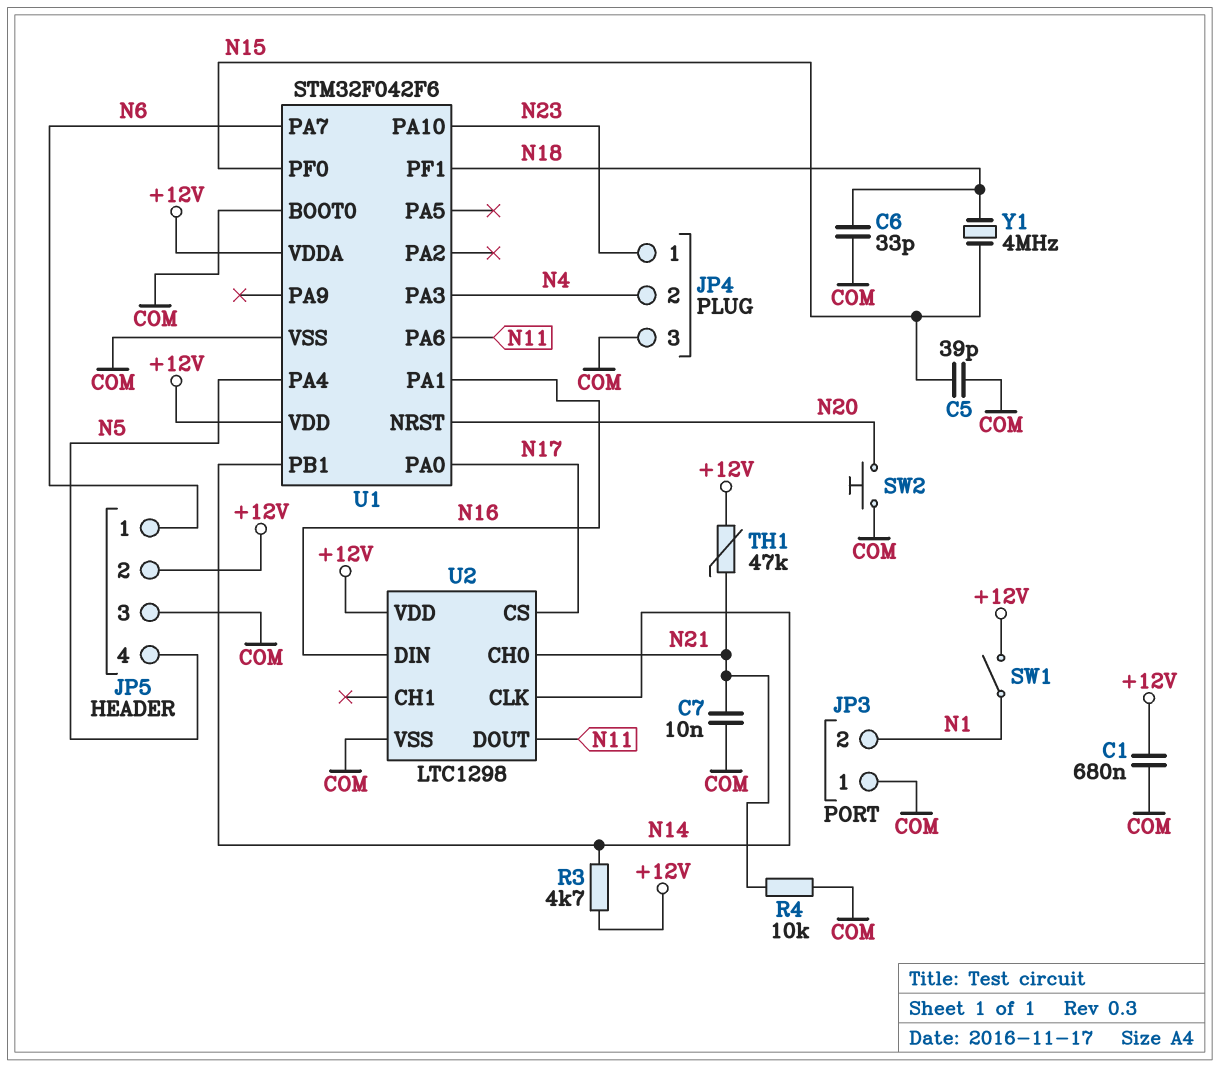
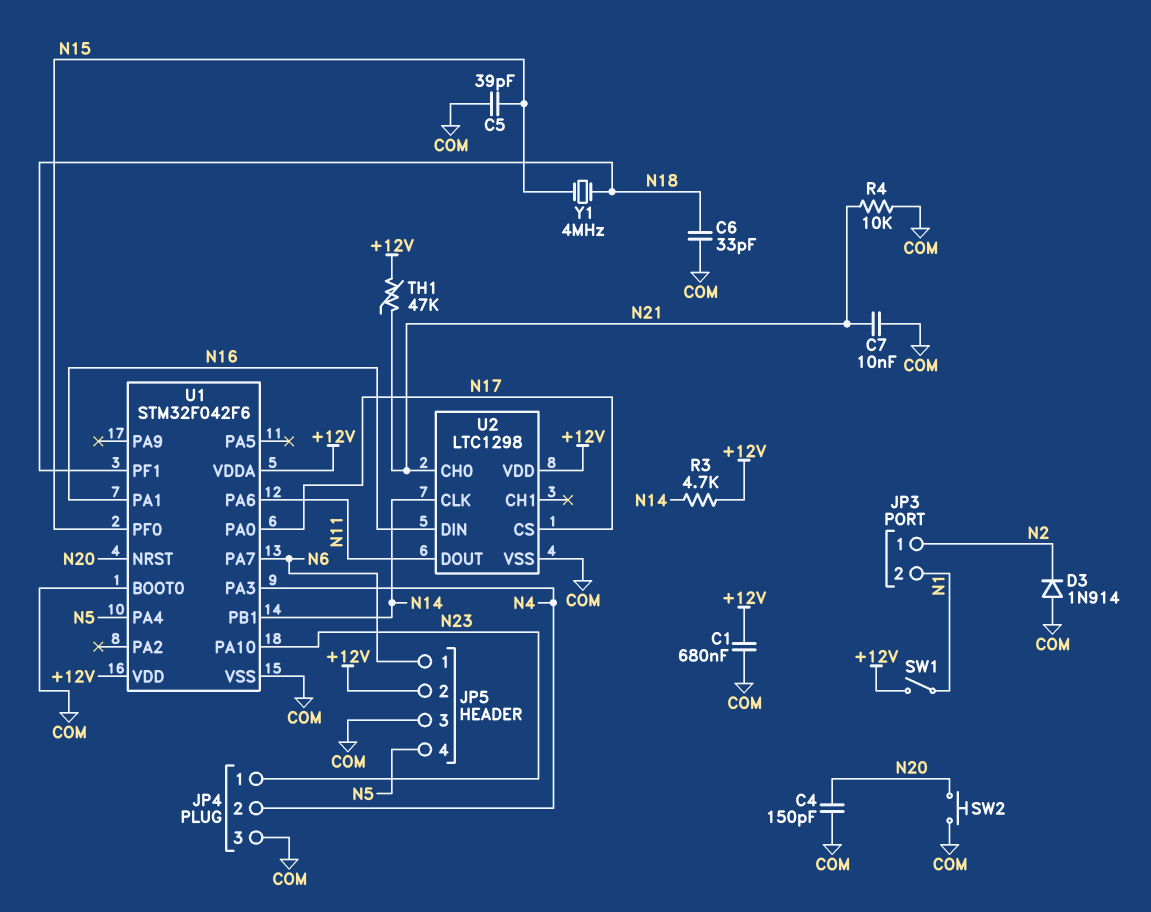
C4: none -> 150pF (COM, N20)
D3: none -> diode 1N914 (A COM, K N2)
JP3 pin 1: COM -> N2

